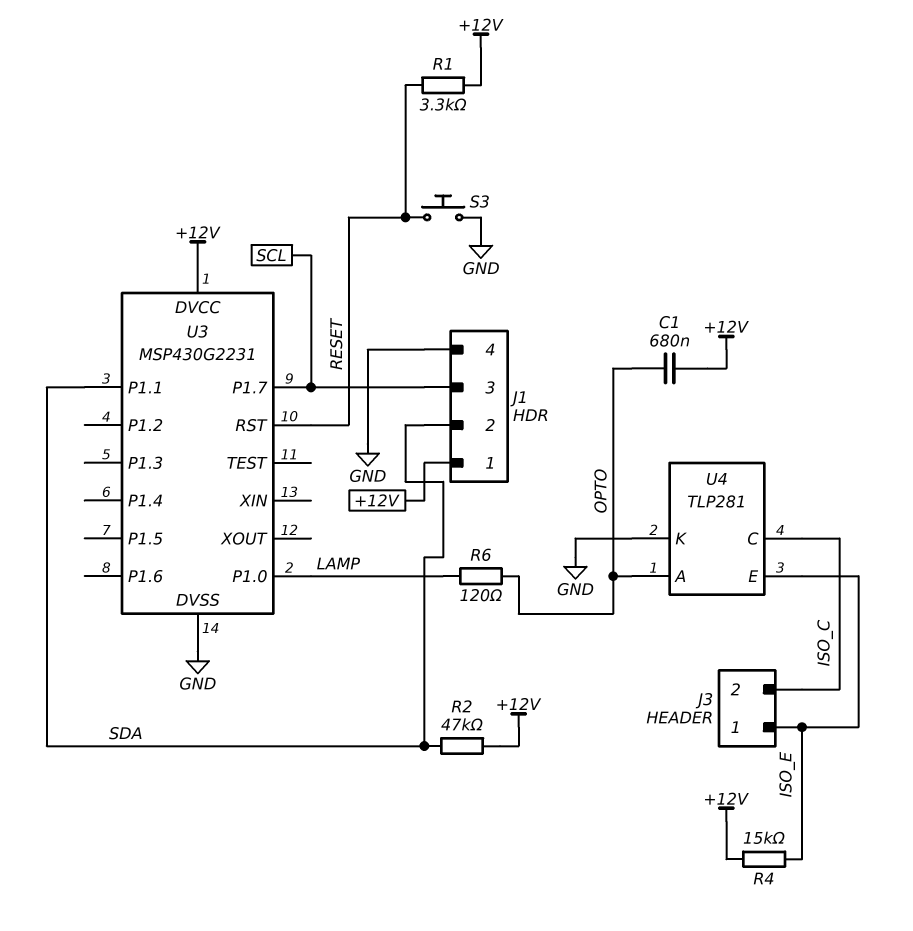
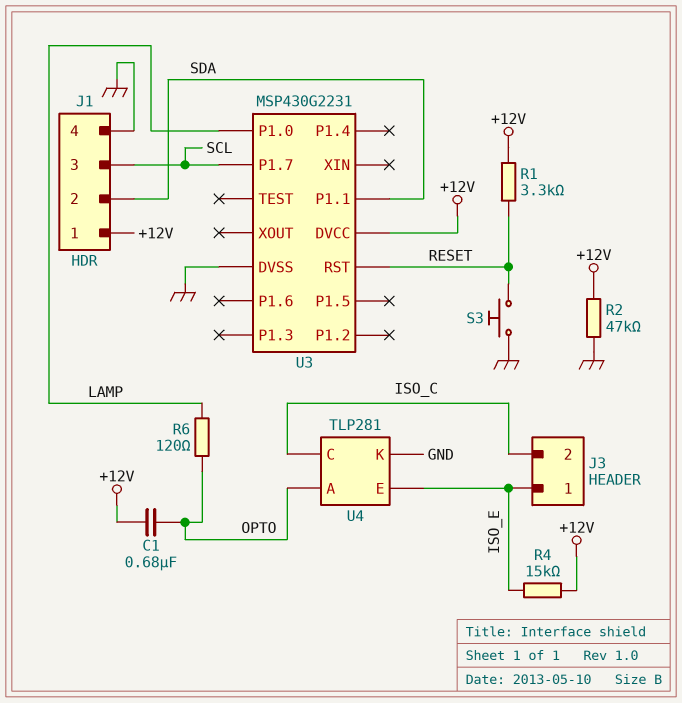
R2: 47k (+12V, SDA) -> 47k (+12V, GND)

